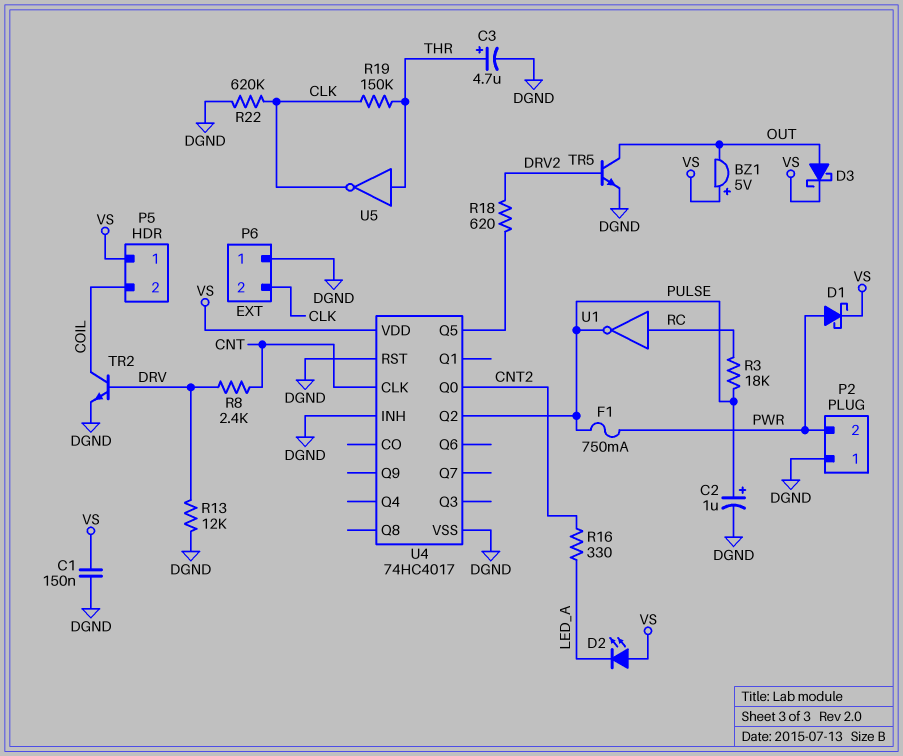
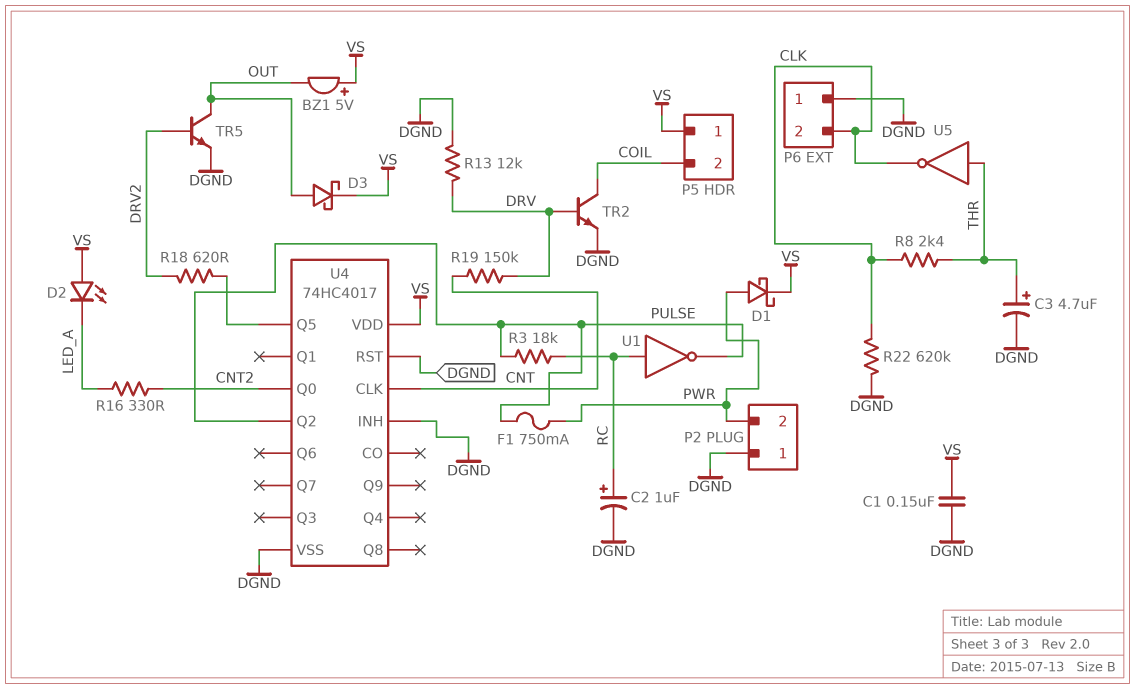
C2: 1uF (plus PULSE, minus DGND) -> 1uF (plus RC, minus DGND)
R8: 2.4k (CNT, DRV) -> 2.4k (CLK, THR)
R19: 150k (CLK, THR) -> 150k (CNT, DRV)

